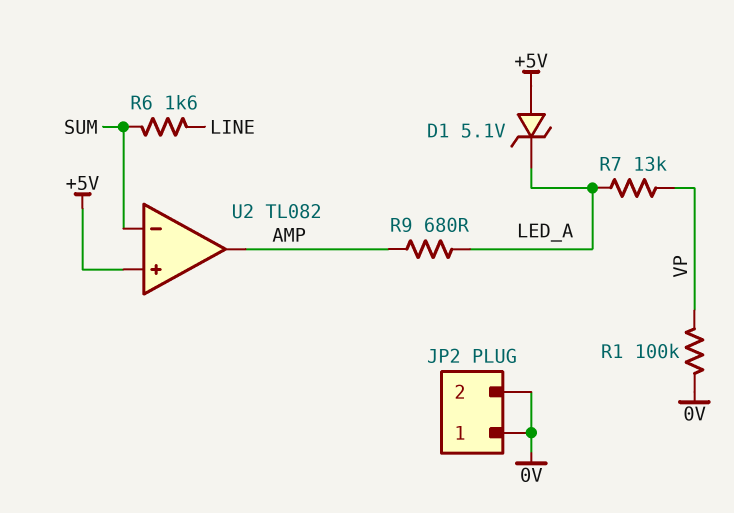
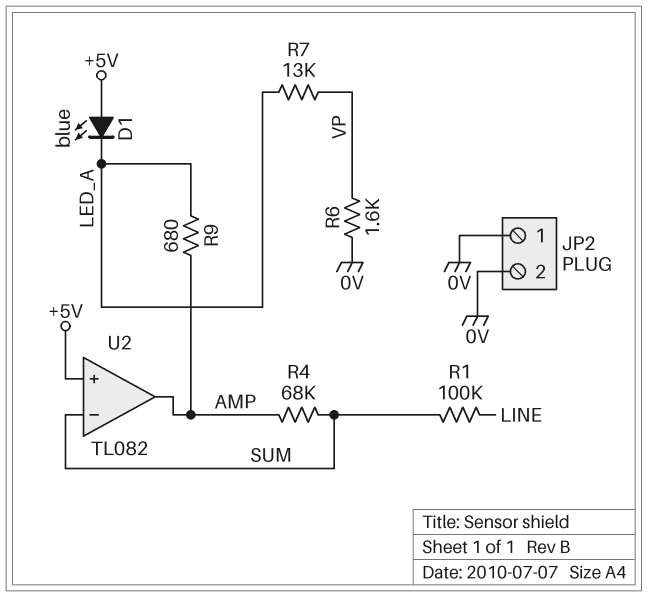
D1: zener 5.1V (A +5V, K LED_A) -> LED blue (A +5V, K LED_A)
R1: 100k (0V, VP) -> 100k (LINE, SUM)
R4: none -> 68k (AMP, SUM)
R6: 1.6k (LINE, SUM) -> 1.6k (0V, VP)

